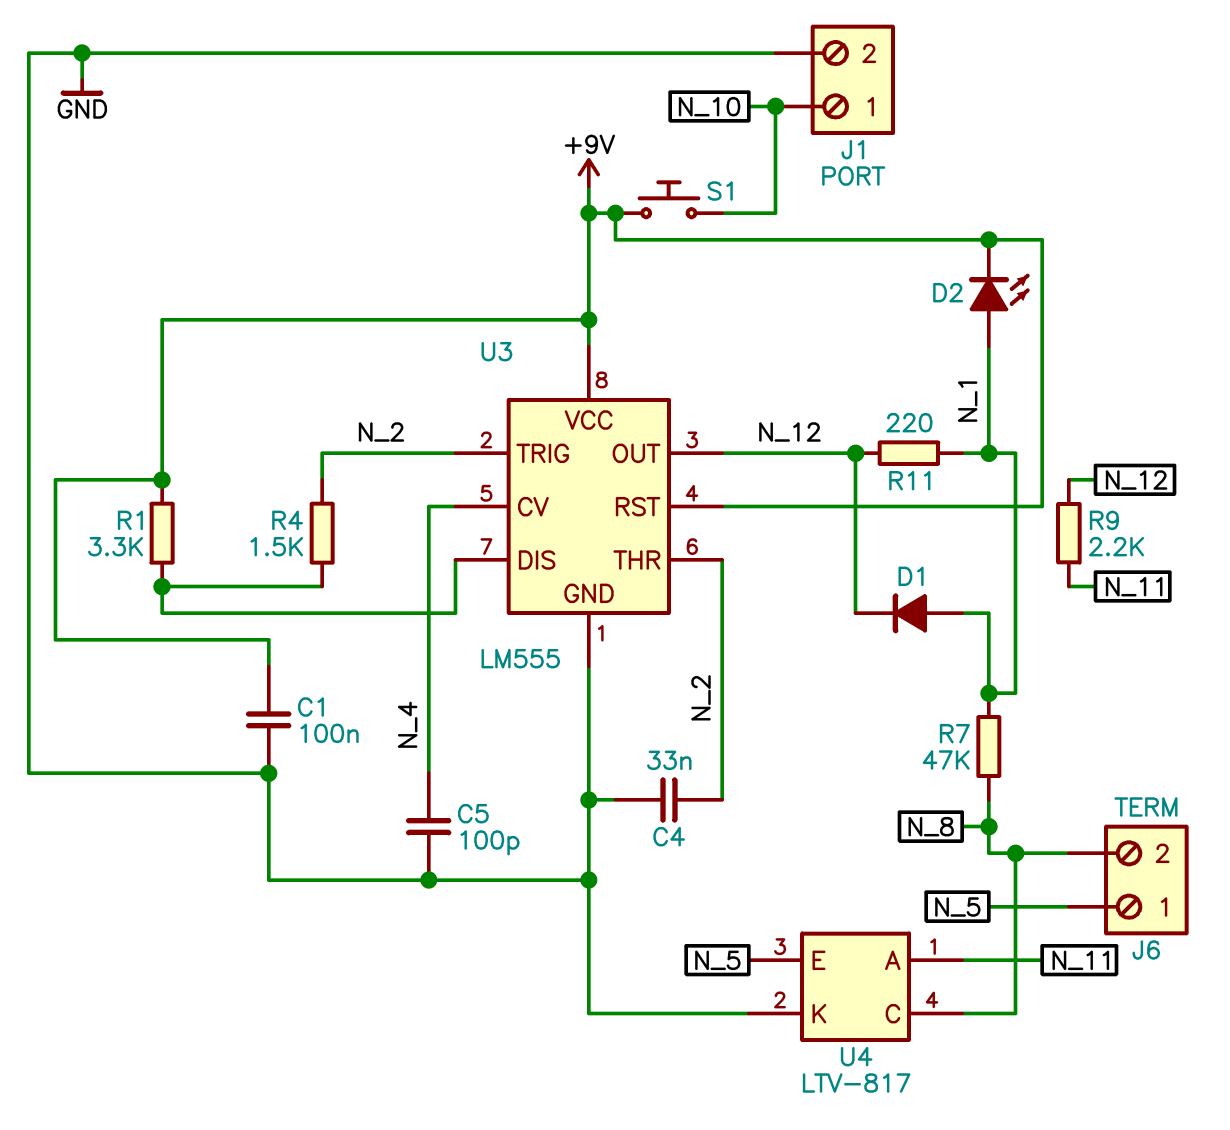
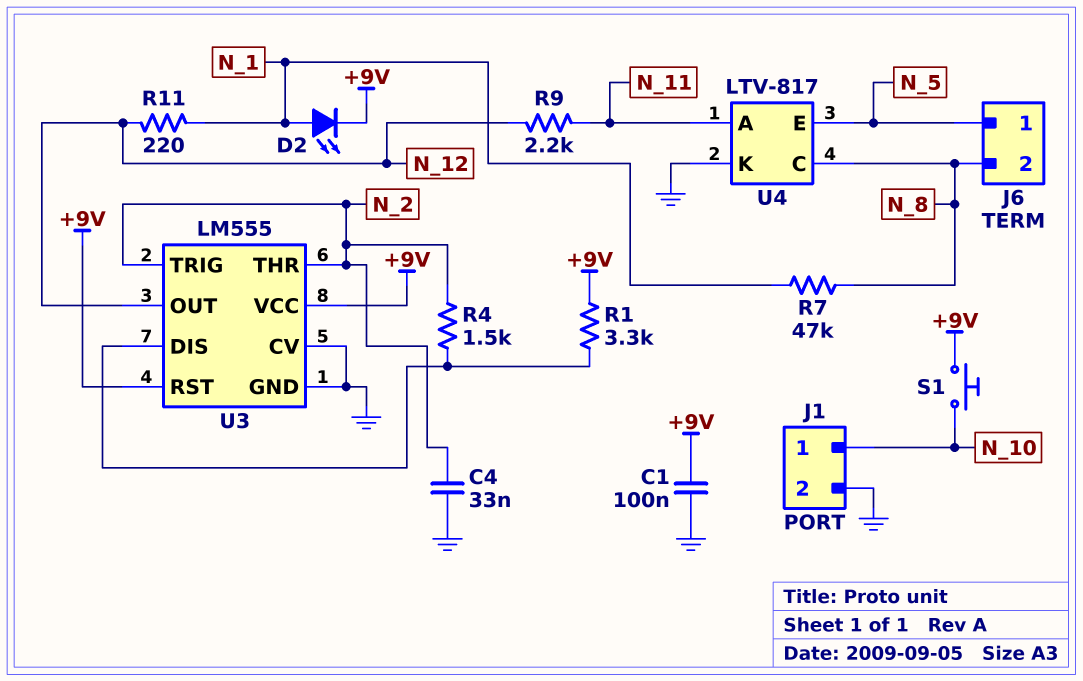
C5: 100pF (GND, N_4) -> none
D1: diode (A N_1, K N_12) -> none
U3 pin CV: N_4 -> GND

